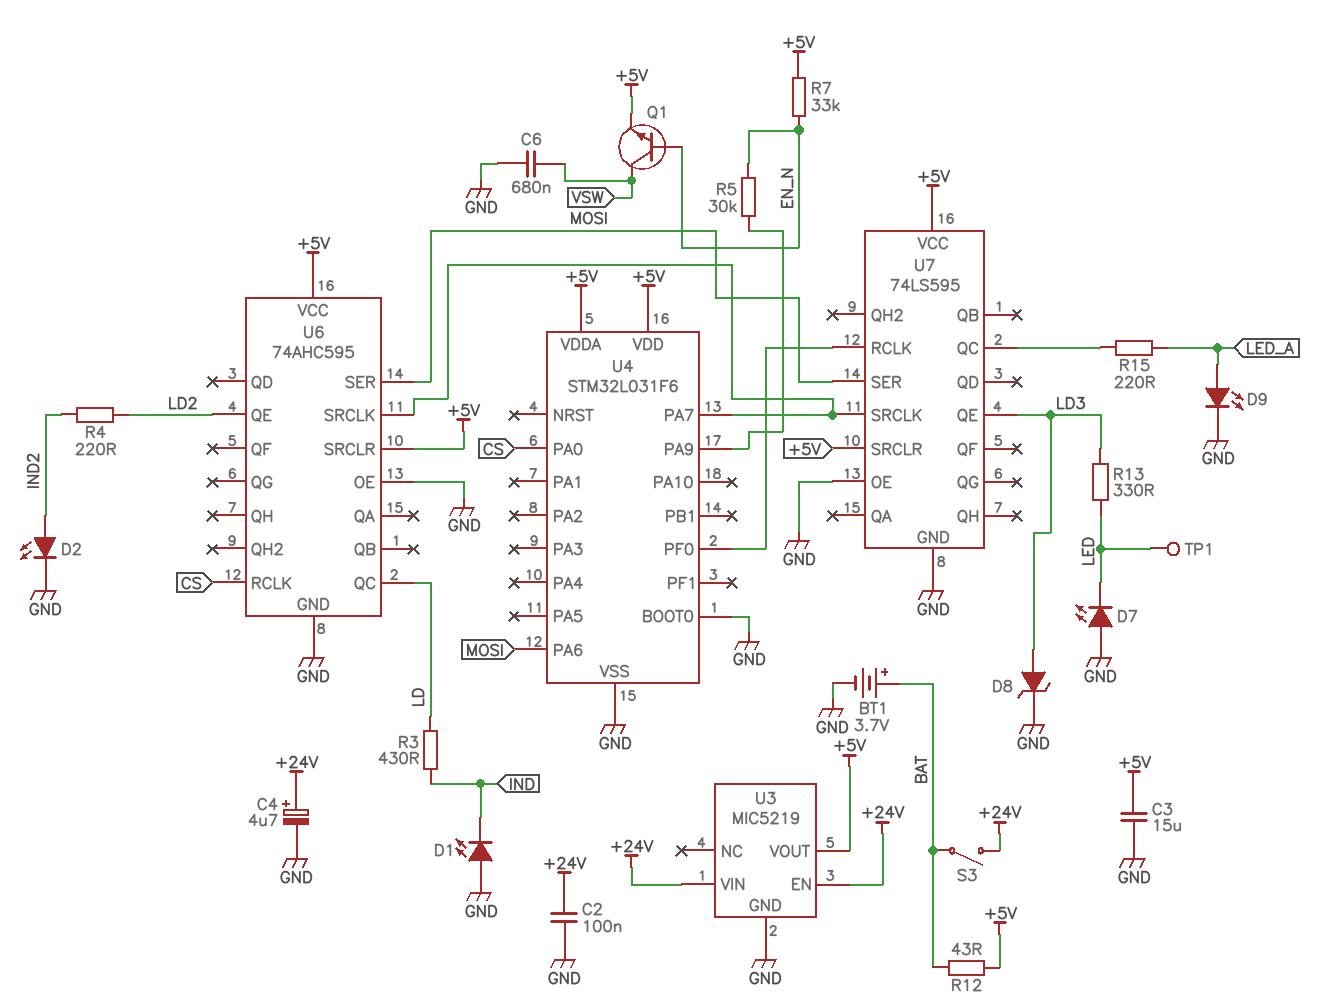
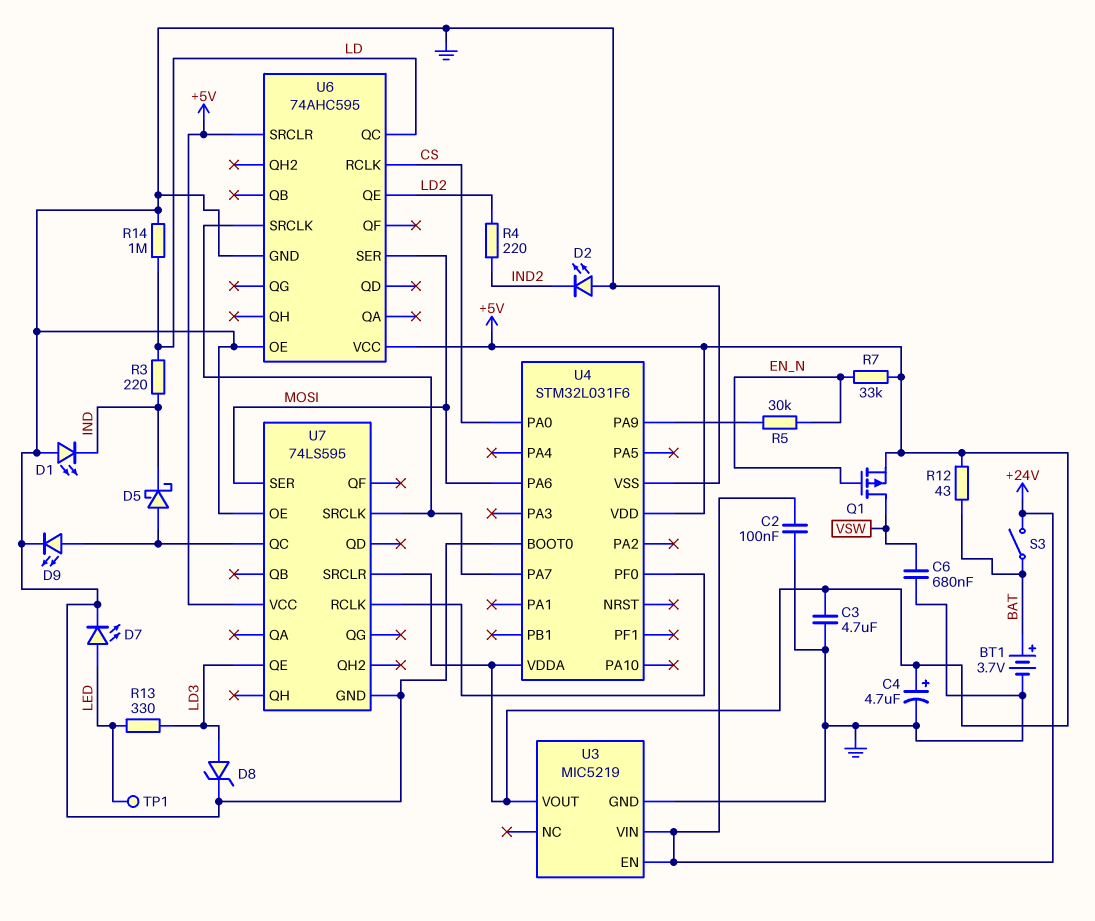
C3: 15uF (+5V, GND) -> 4.7uF (+5V, GND)
C4: 4.7uF (plus +24V, minus GND) -> 4.7uF (plus +5V, minus GND)
D2: LED (A IND2, K GND) -> LED (A GND, K IND2)
D5: none -> schottky (A U7/QC, K IND)
D7: LED (A GND, K LED) -> LED (A LED, K GND)
D9: LED (A LED_A, K GND) -> LED (A U7/QC, K GND)
Q1: NPN (B EN_N, C VSW, E +5V) -> PMOS (G EN_N, D VSW, S +5V)
R3: 430 (IND, LD) -> 220 (IND, LD)
R14: none -> 1M (GND, LD)
R15: 220 (LED_A, U7/QC) -> none

